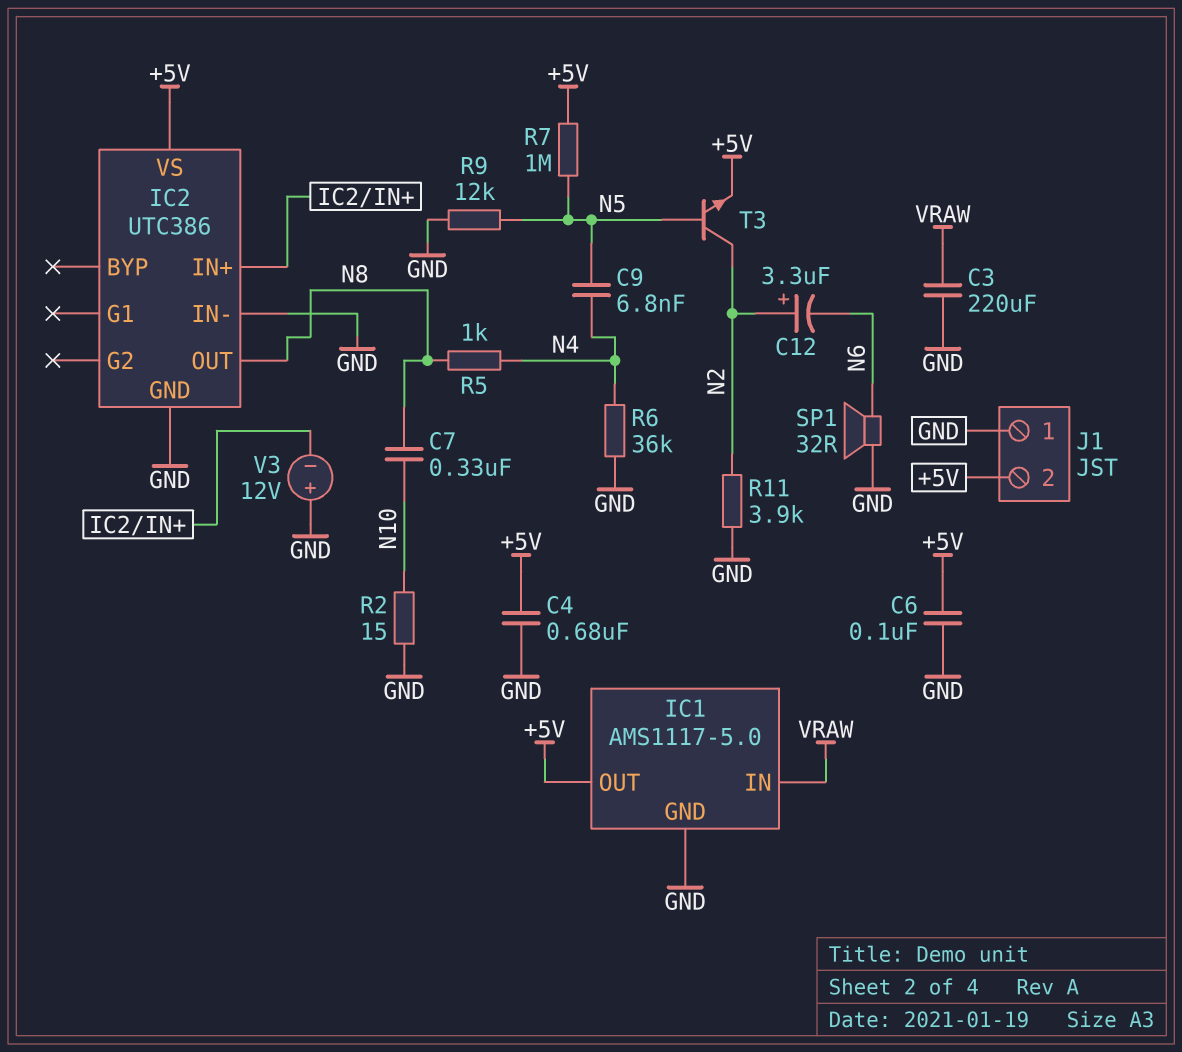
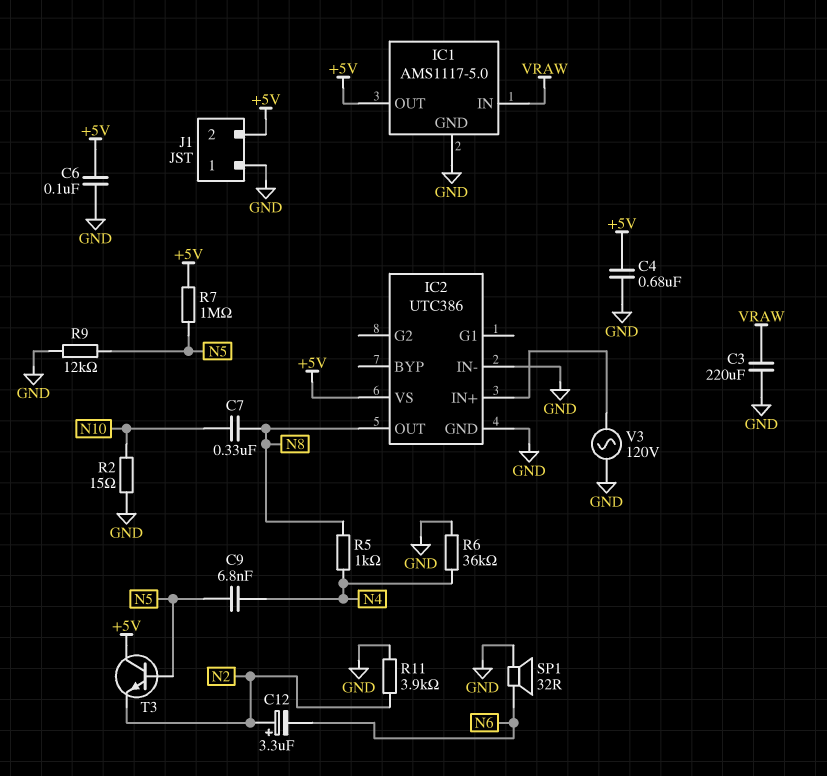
T3: NPN (B N5, C N2, E +5V) -> NPN (B N5, C +5V, E N2)
V3: 12V (plus GND, minus IC2/IN+) -> AC 120V (GND, IC2/IN+)

